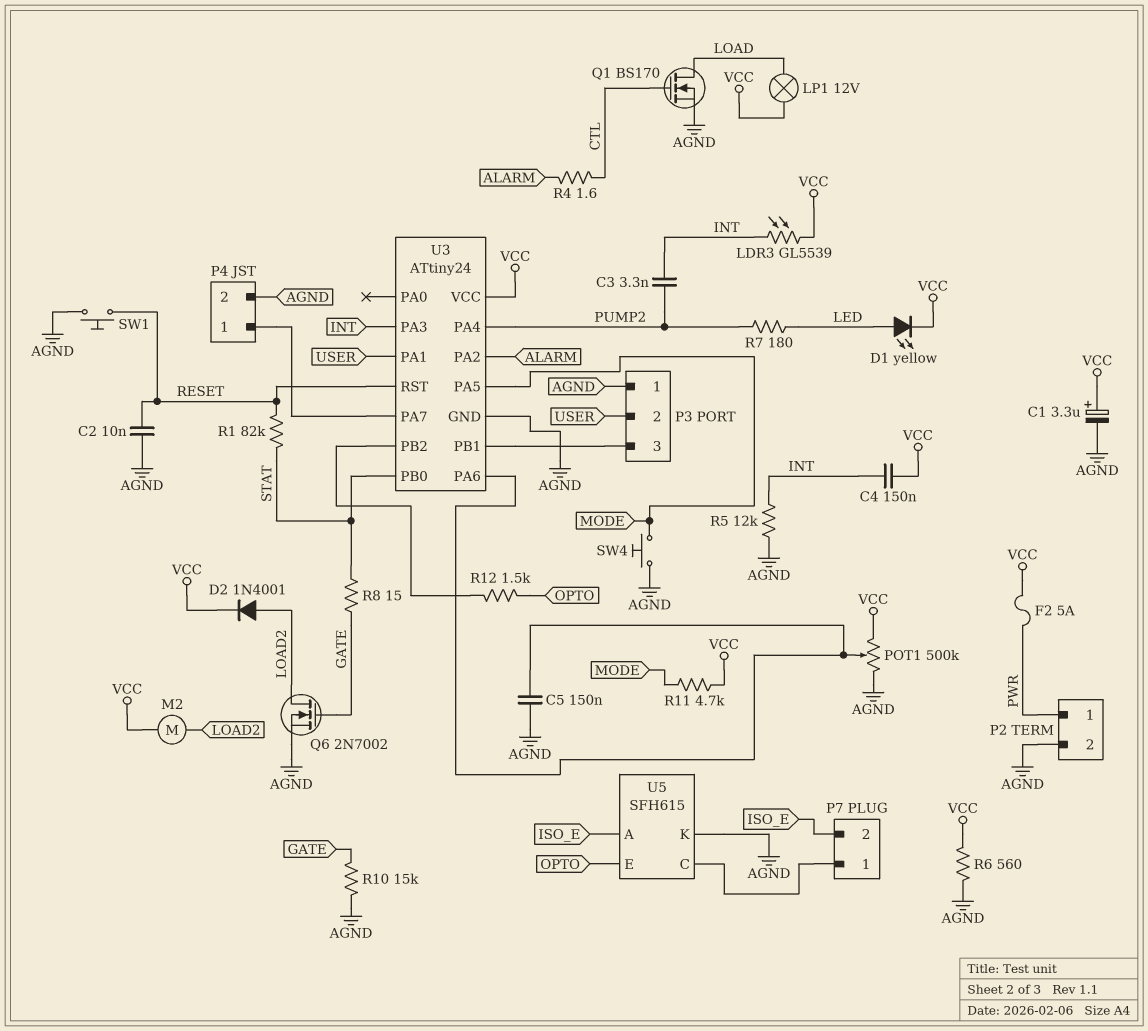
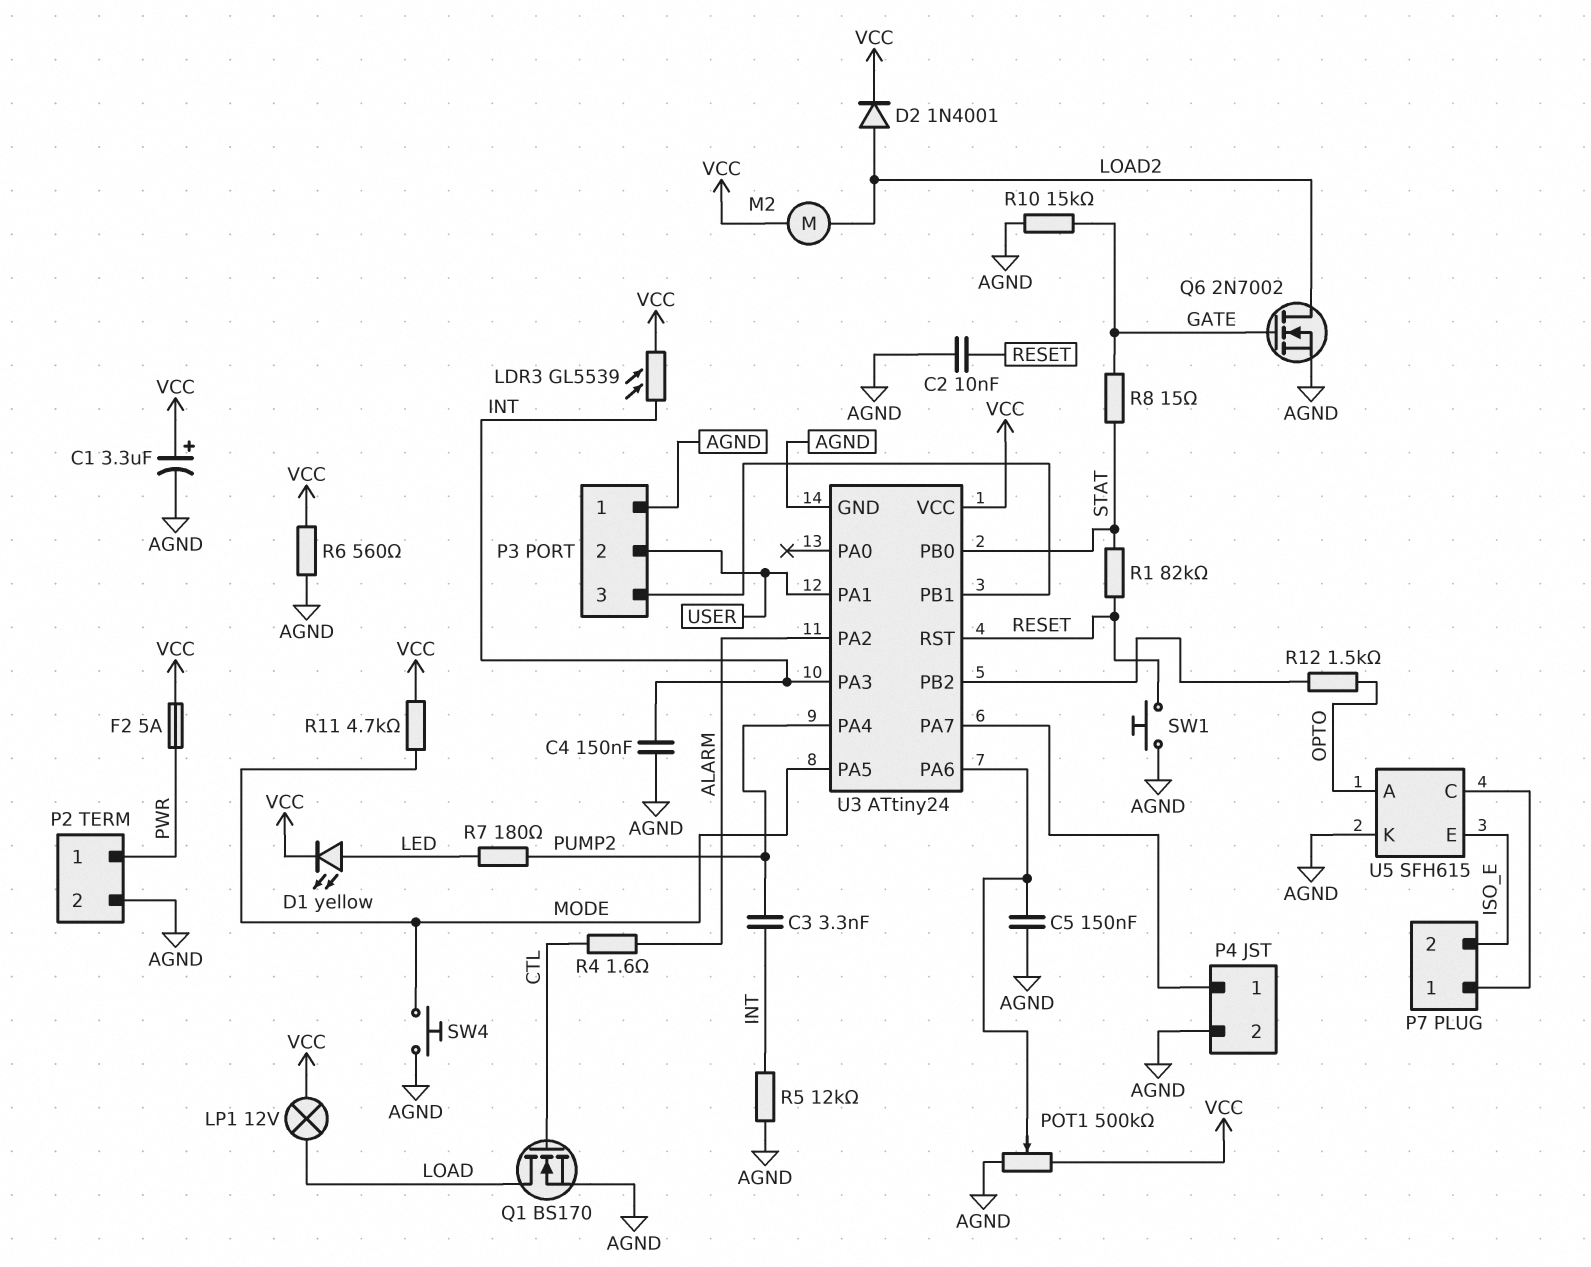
C4: 150nF (INT, VCC) -> 150nF (AGND, INT)
U5 pin A: ISO_E -> OPTO
U5 pin E: OPTO -> ISO_E

